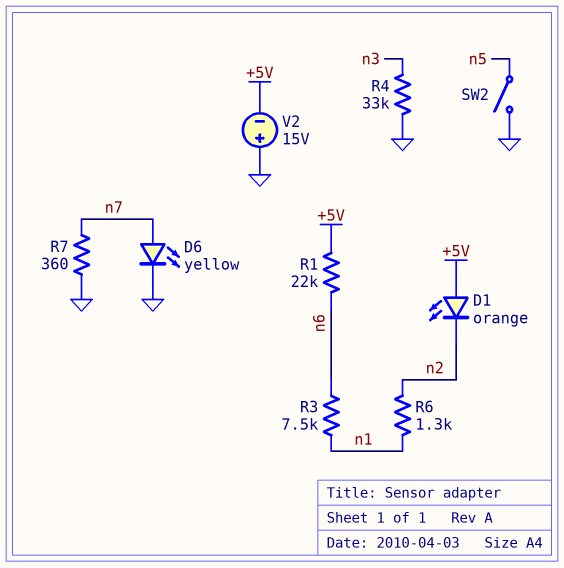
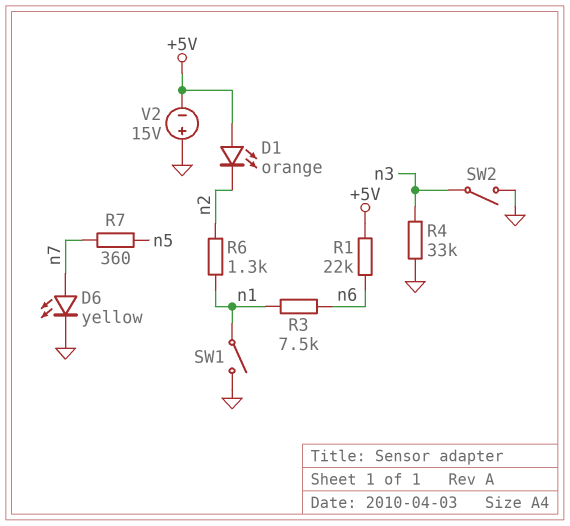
R7: 360 (GND, n7) -> 360 (n5, n7)
SW1: none -> switch (GND, n1)
SW2: switch (GND, n5) -> switch (GND, n3)

